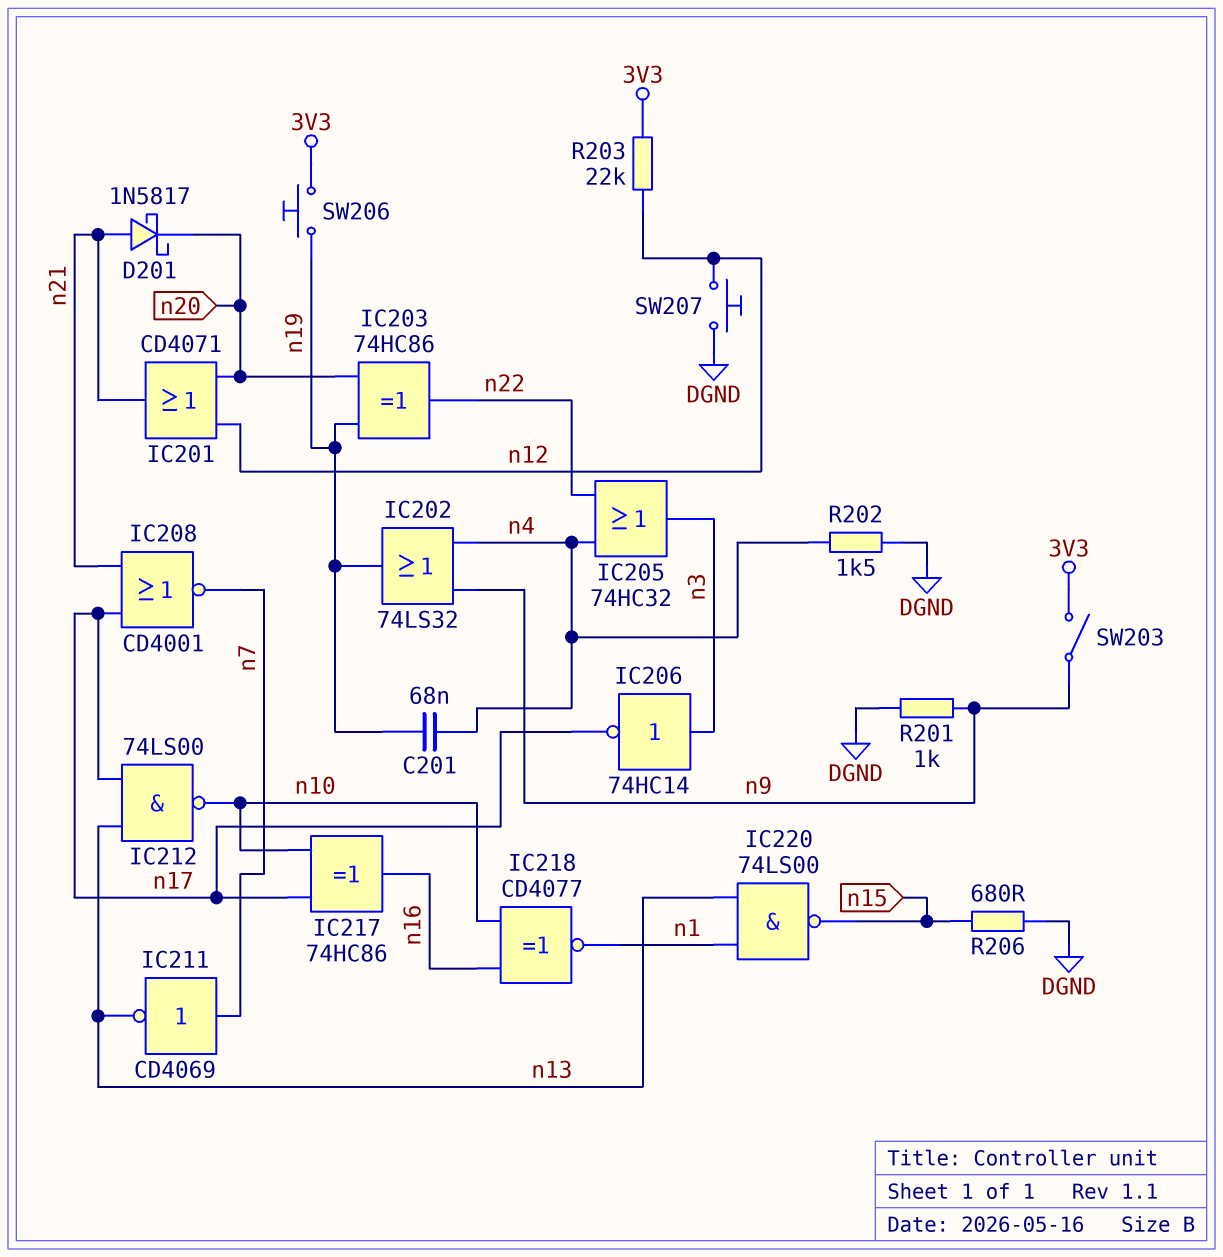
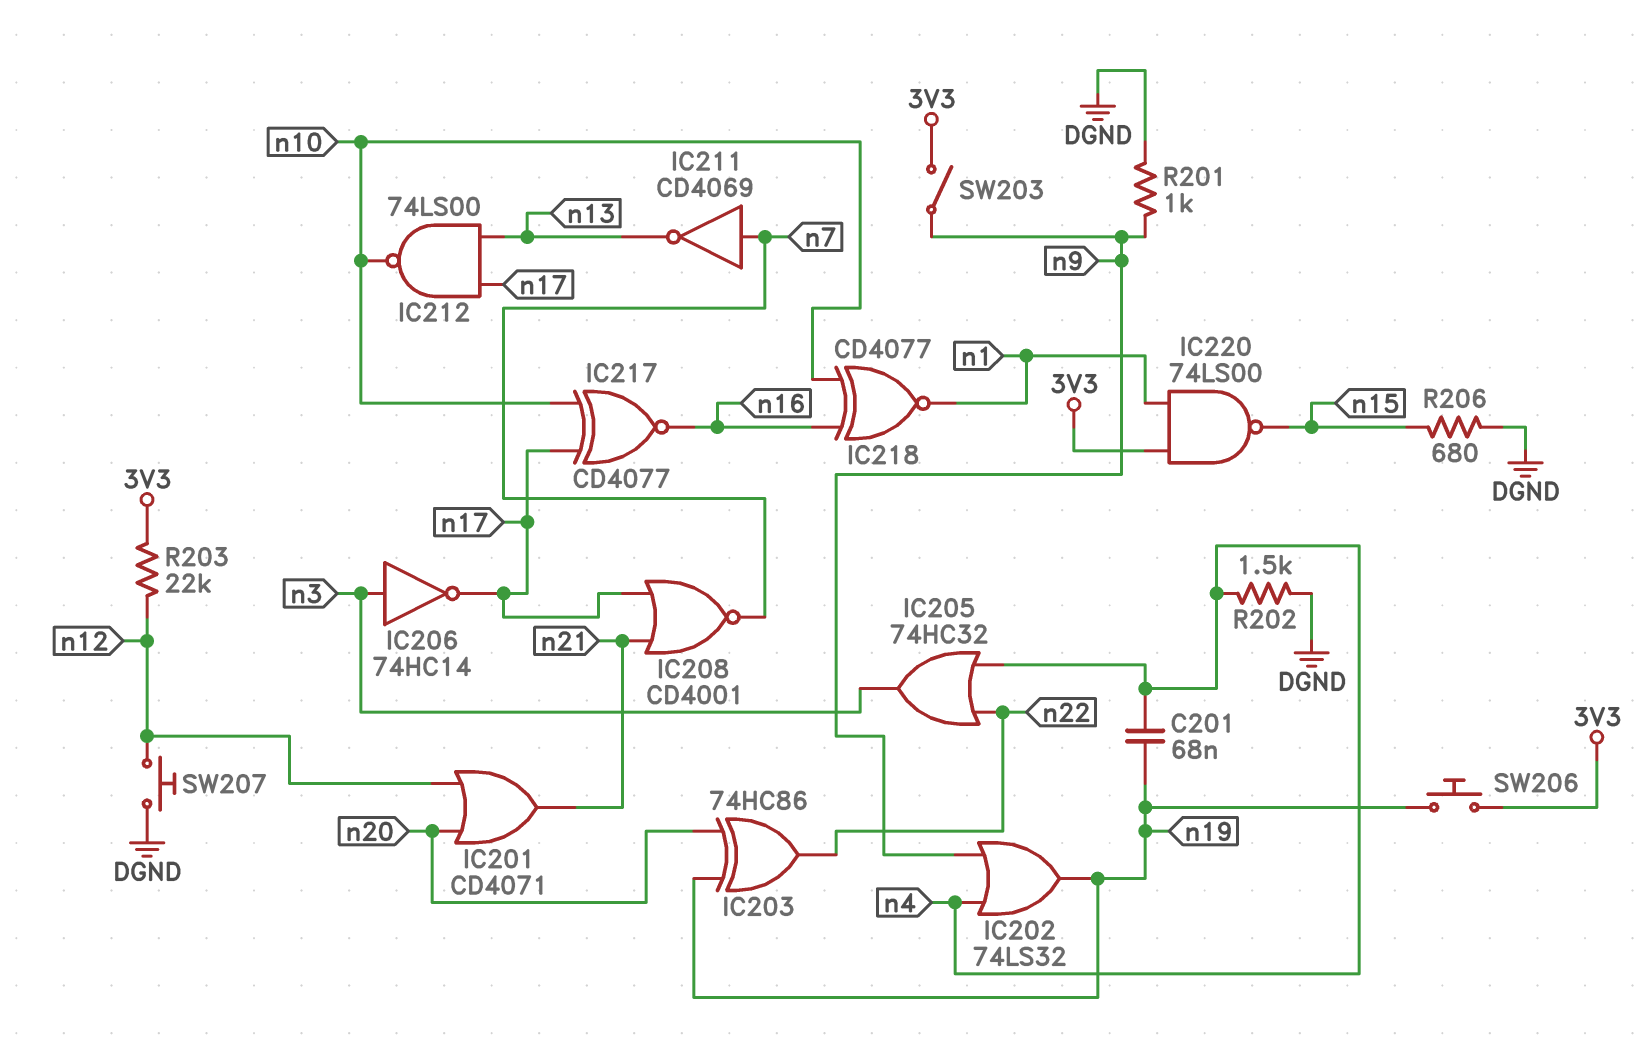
D201: schottky 1N5817 (A n21, K n20) -> none
IC217: XOR 74HC86 (in n10, in n17, out n16) -> XNOR CD4077 (in n10, in n17, out n16)
IC220: NAND 74LS00 (in n1, in n13, out n15) -> NAND 74LS00 (in 3V3, in n1, out n15)

